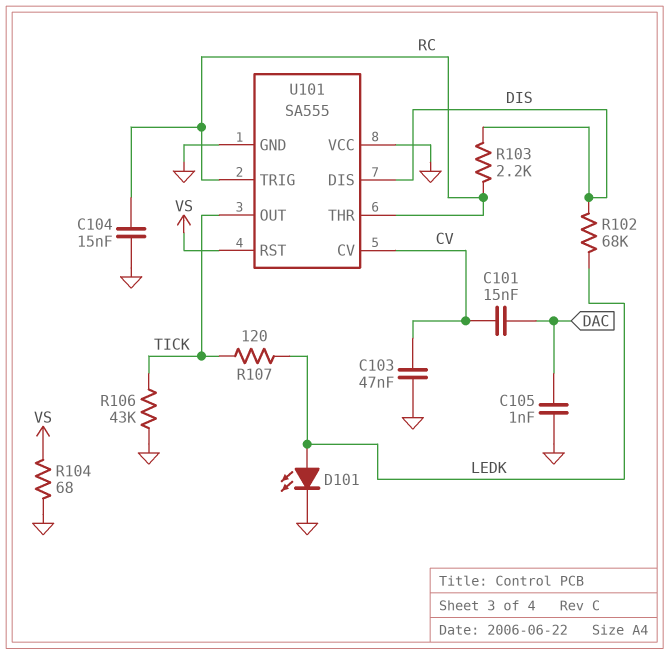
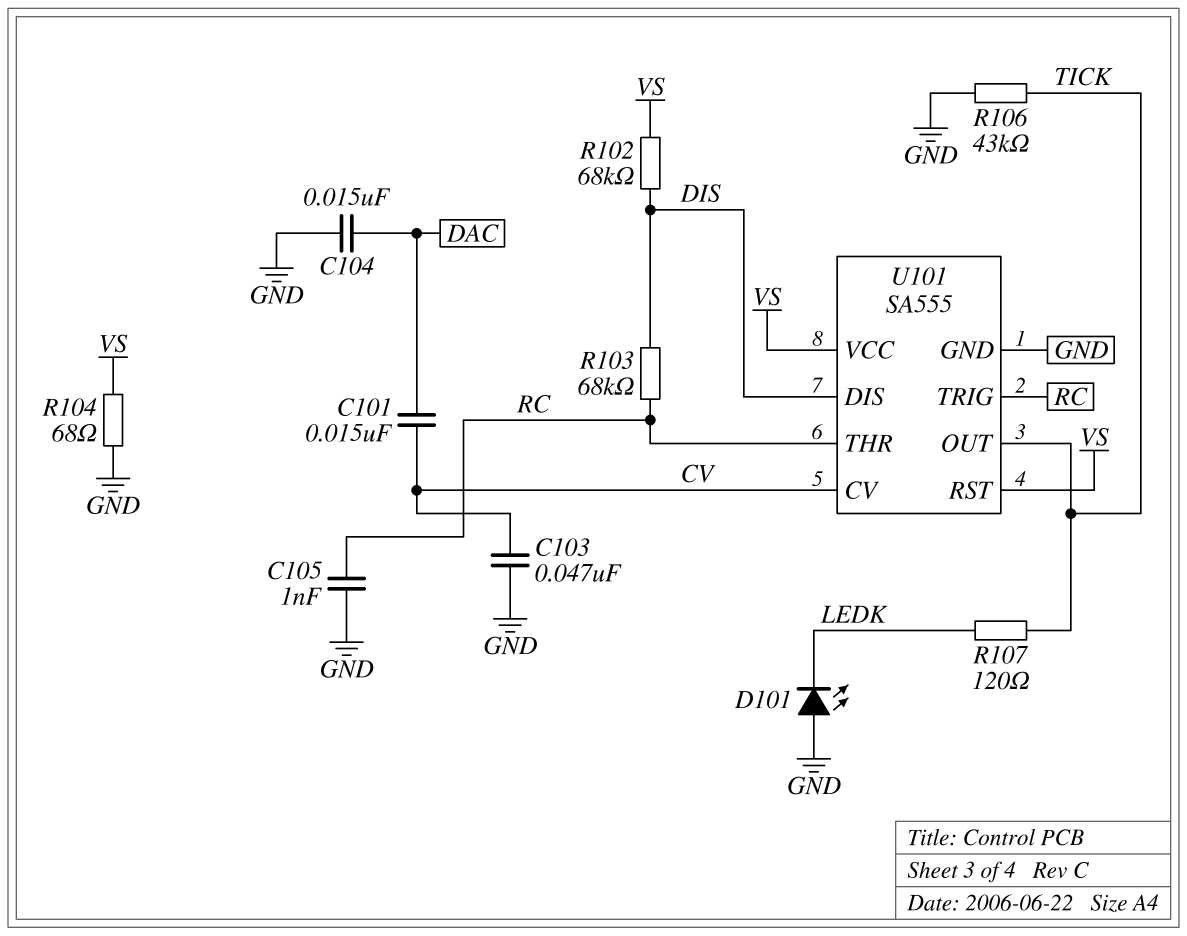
C104: 15nF (GND, RC) -> 15nF (DAC, GND)
C105: 1nF (DAC, GND) -> 1nF (GND, RC)
D101: LED (A LEDK, K GND) -> LED (A GND, K LEDK)
R102: 68k (DIS, LEDK) -> 68k (DIS, VS)
R103: 2.2k (DIS, RC) -> 68k (DIS, RC)
U101 pin VCC: GND -> VS

